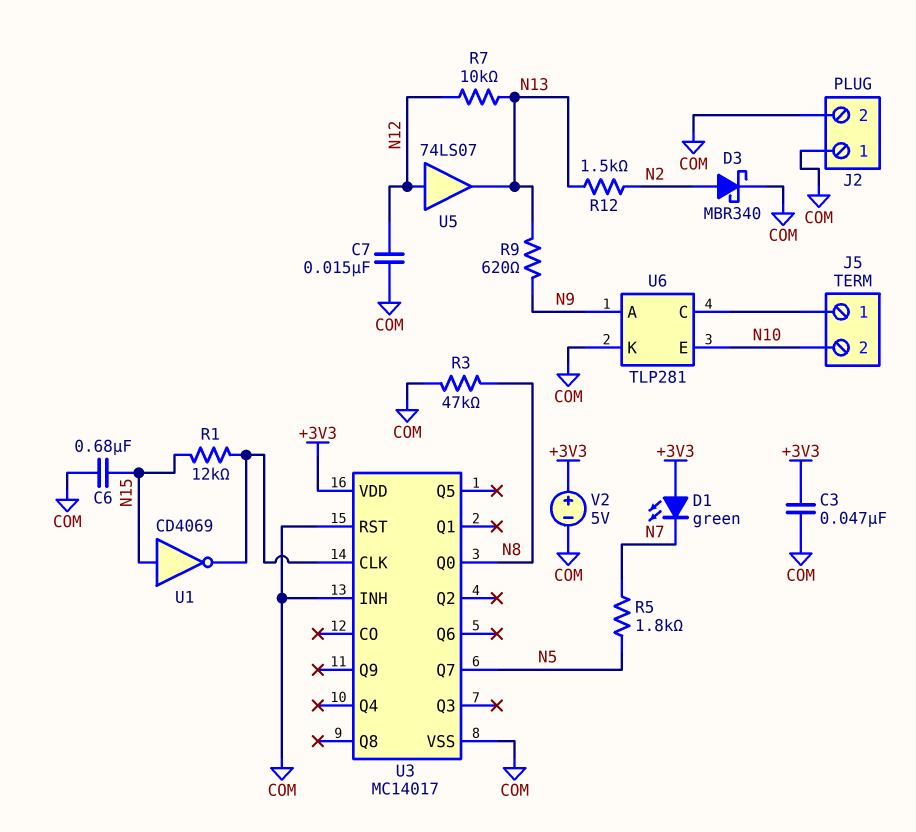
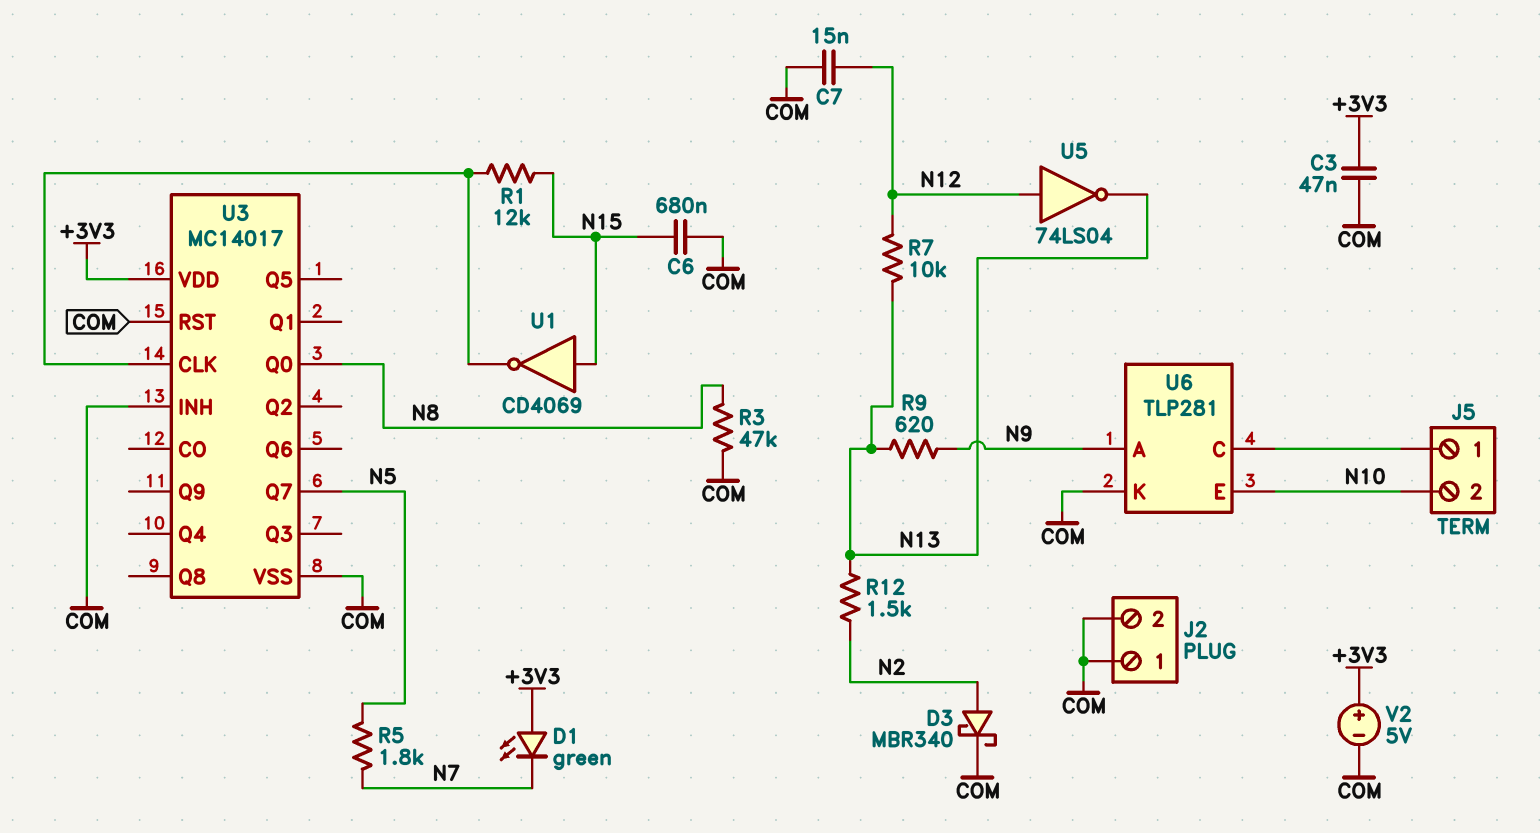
U5: buffer 74LS07 (in N12, out N13) -> NOT 74LS04 (in N12, out N13)

